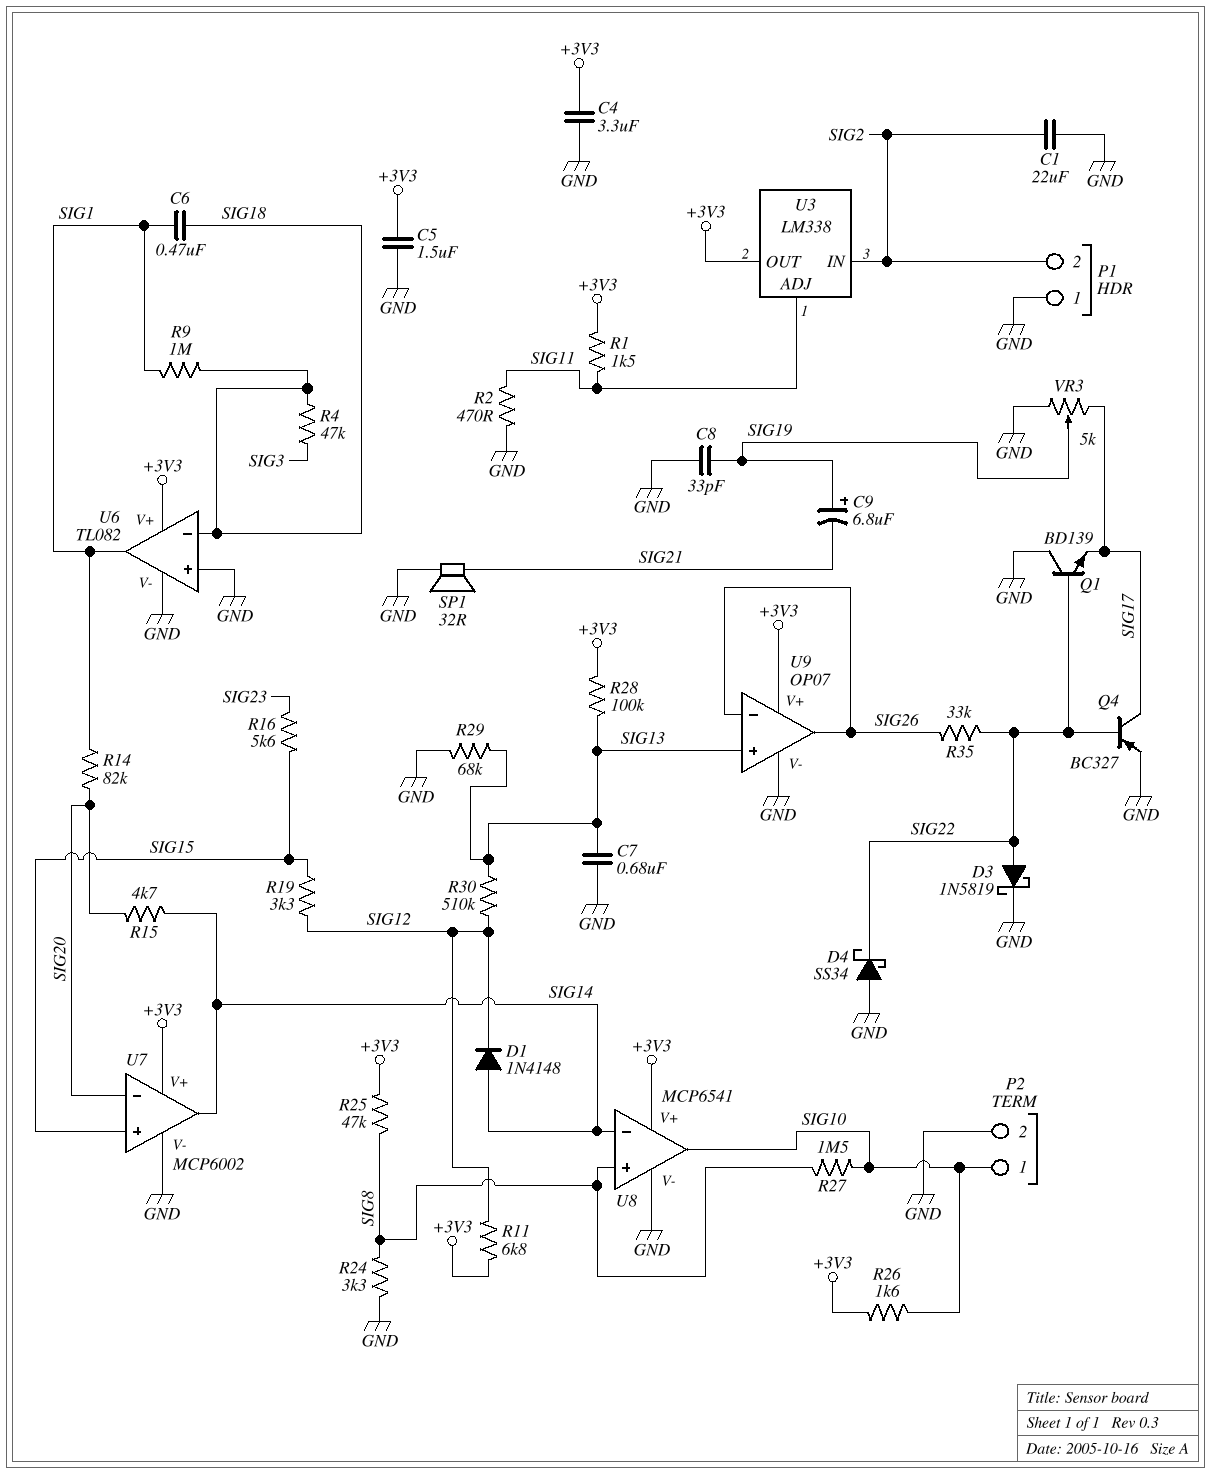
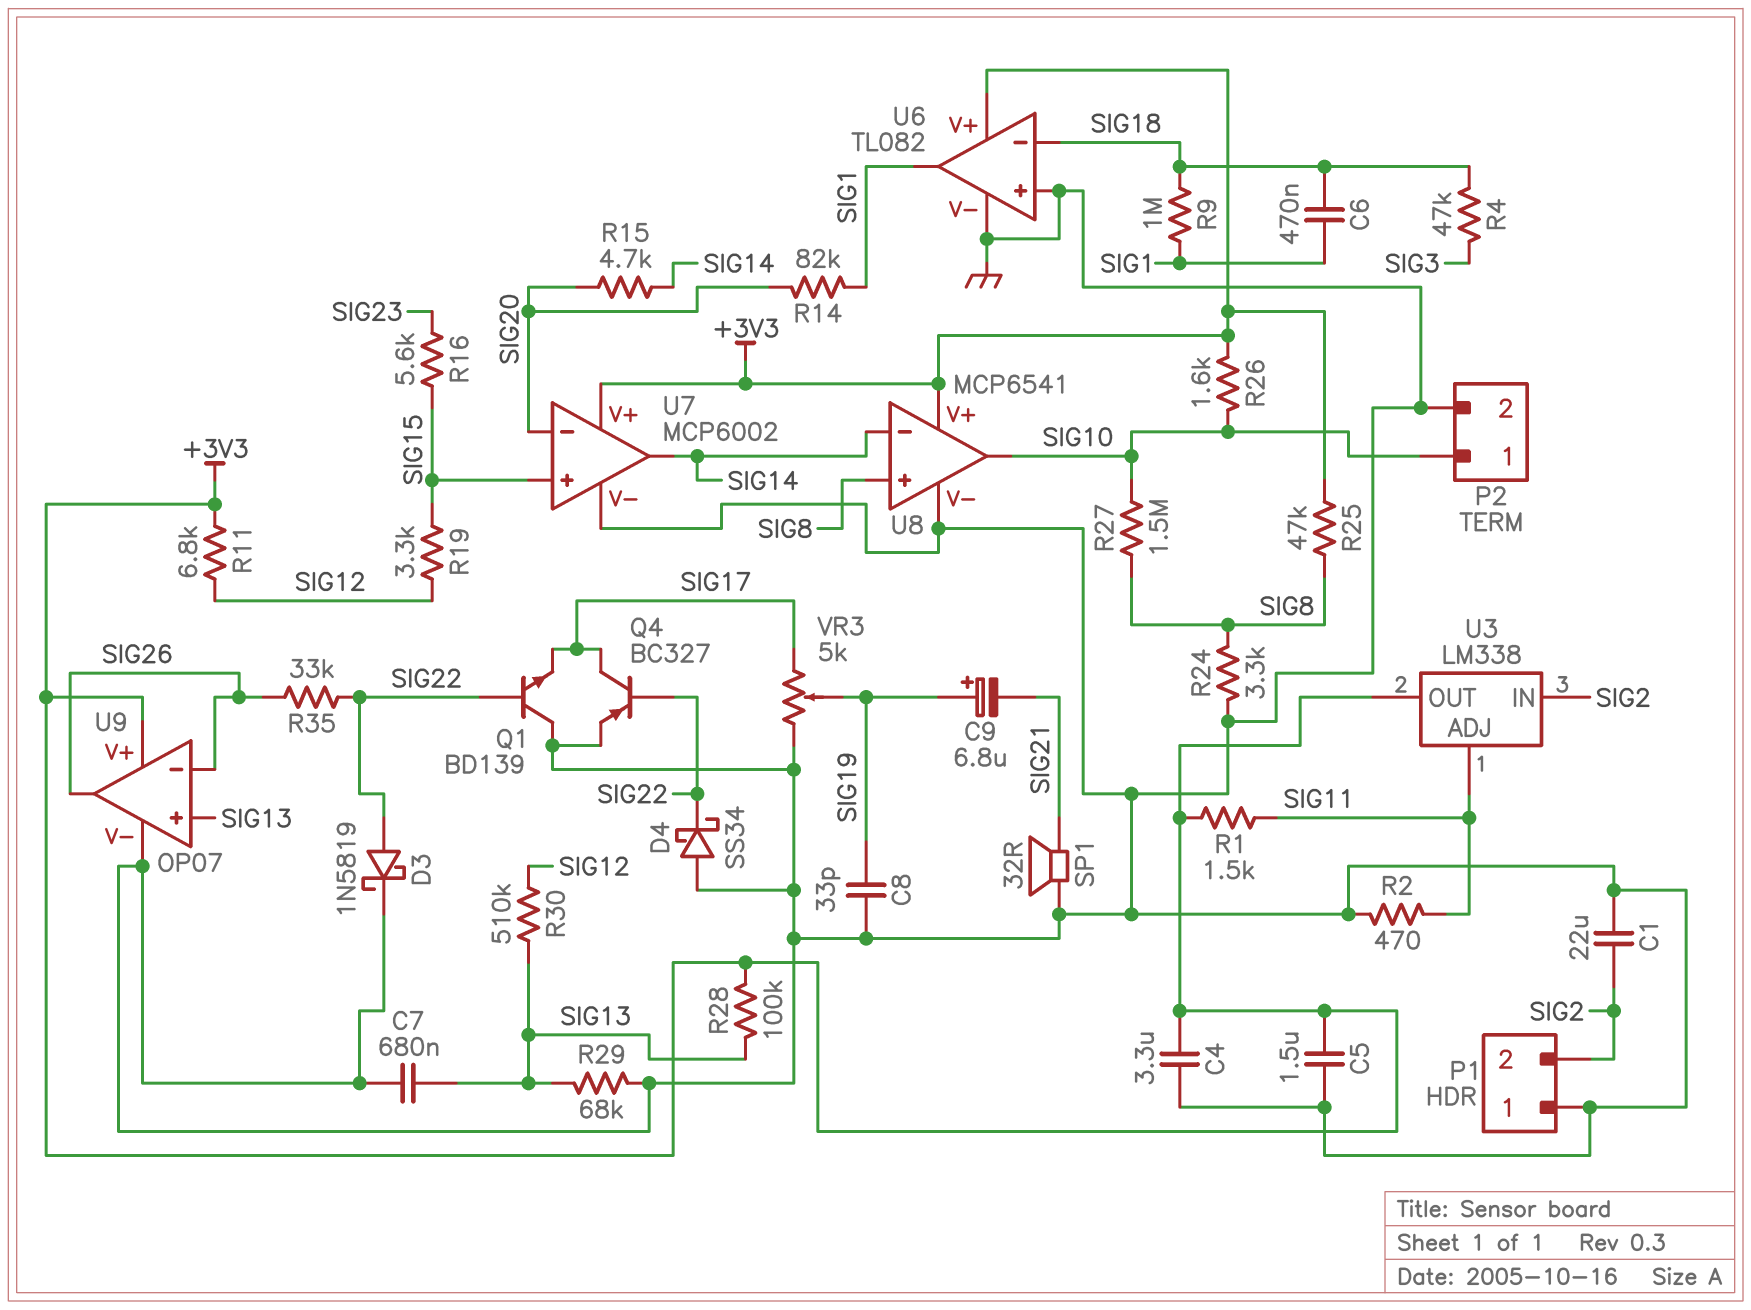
D1: diode 1N4148 (A SIG14, K SIG12) -> none

